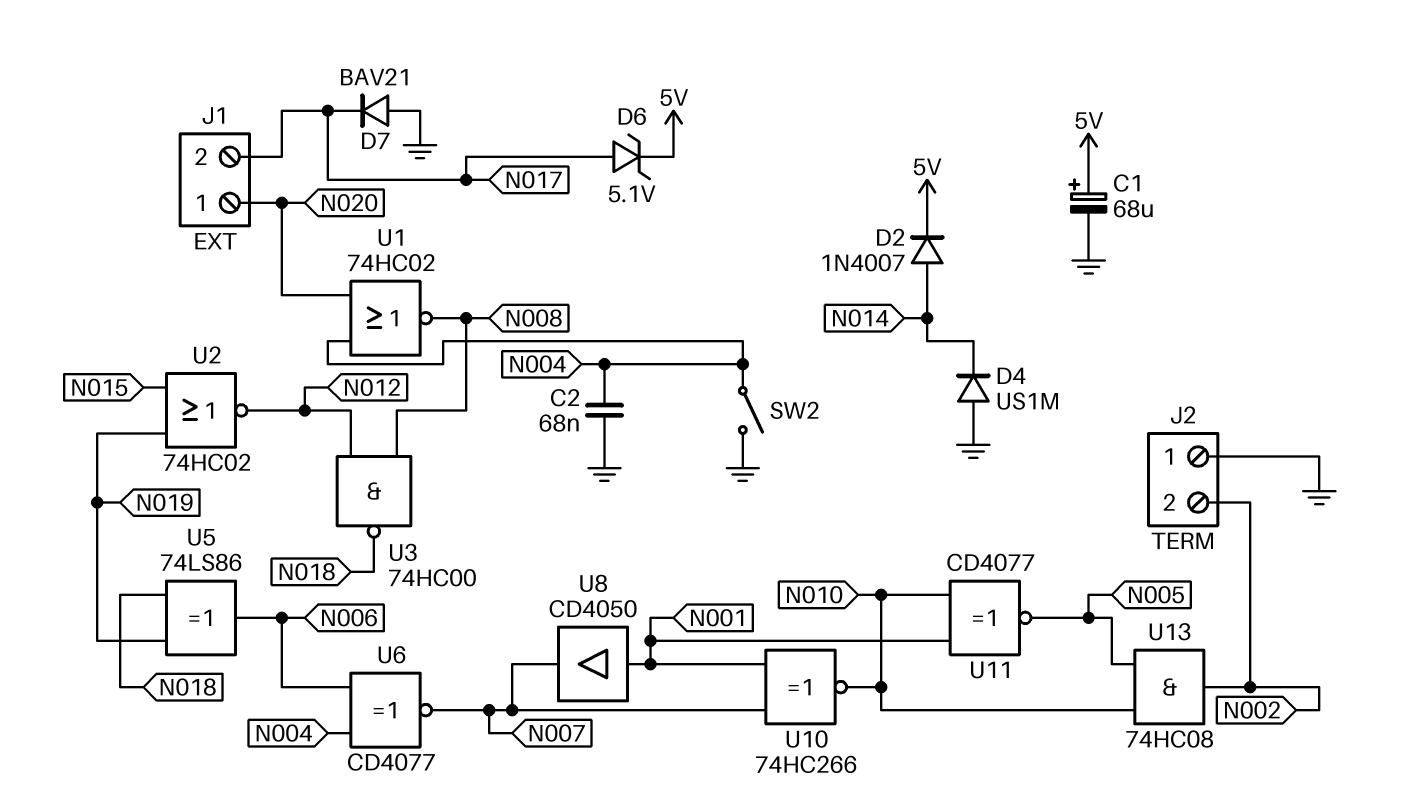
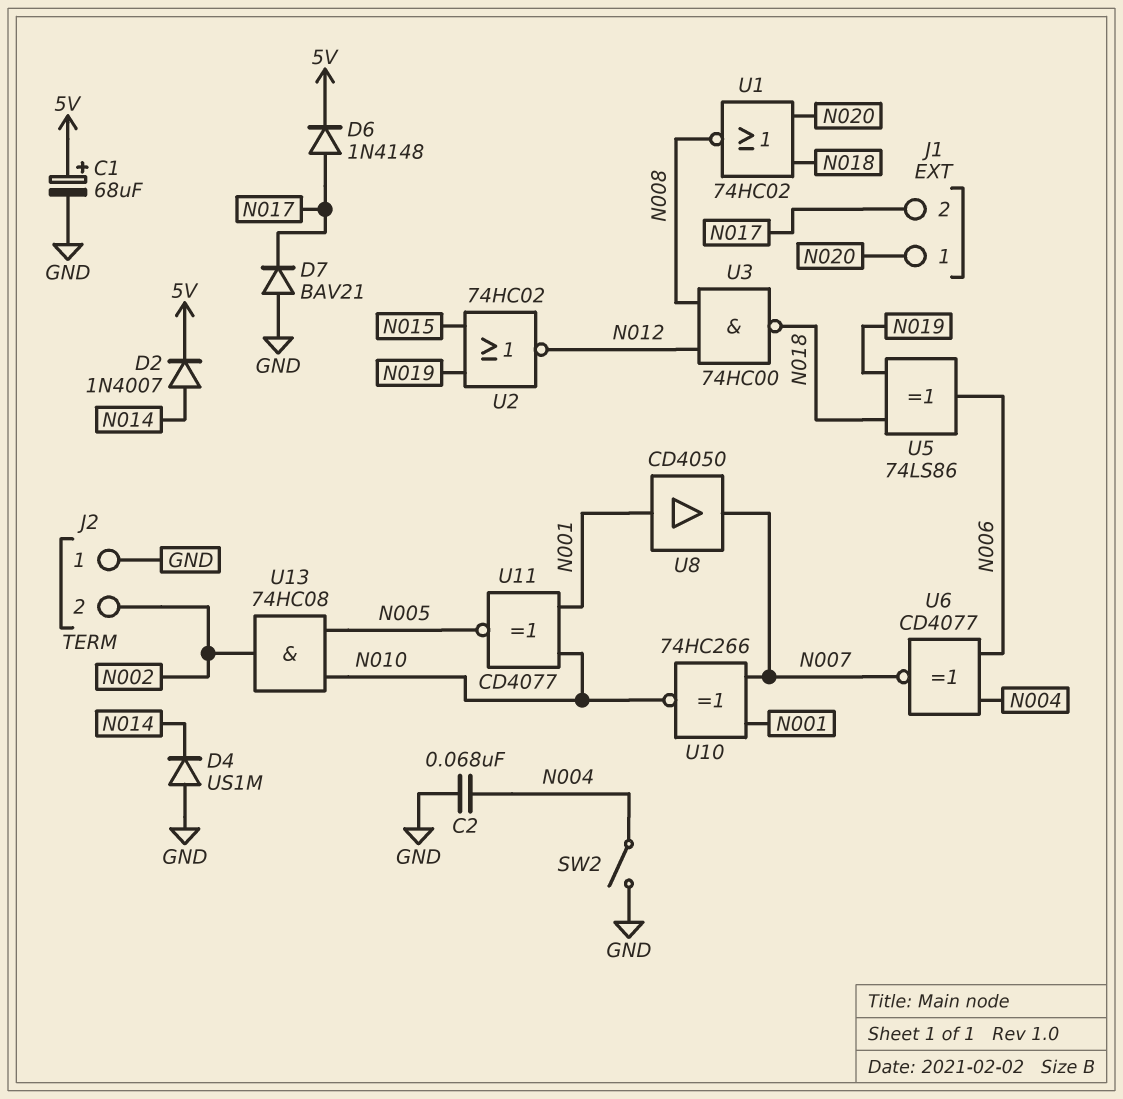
D6: zener 5.1V (A N017, K 5V) -> diode 1N4148 (A N017, K 5V)
U1: NOR 74HC02 (in N004, in N020, out N008) -> NOR 74HC02 (in N018, in N020, out N008)

